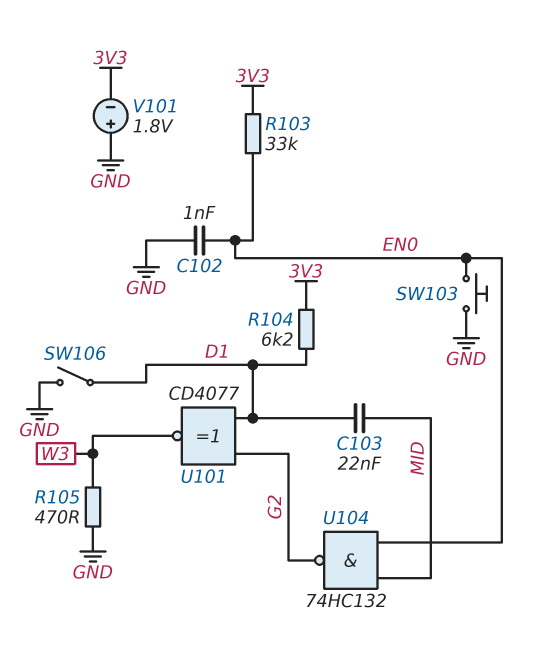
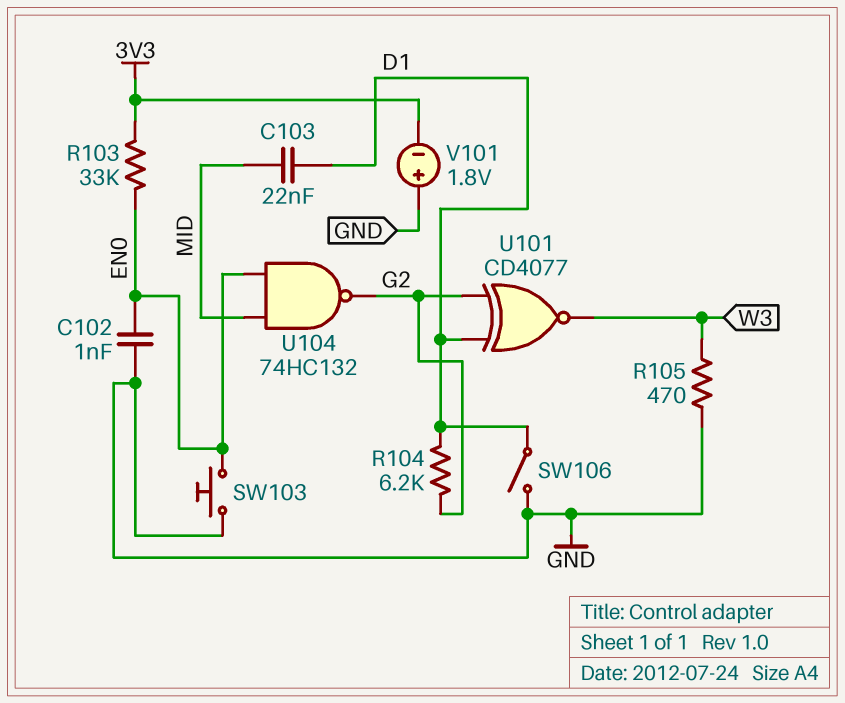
R104: 6.2k (3V3, D1) -> 6.2k (D1, G2)

